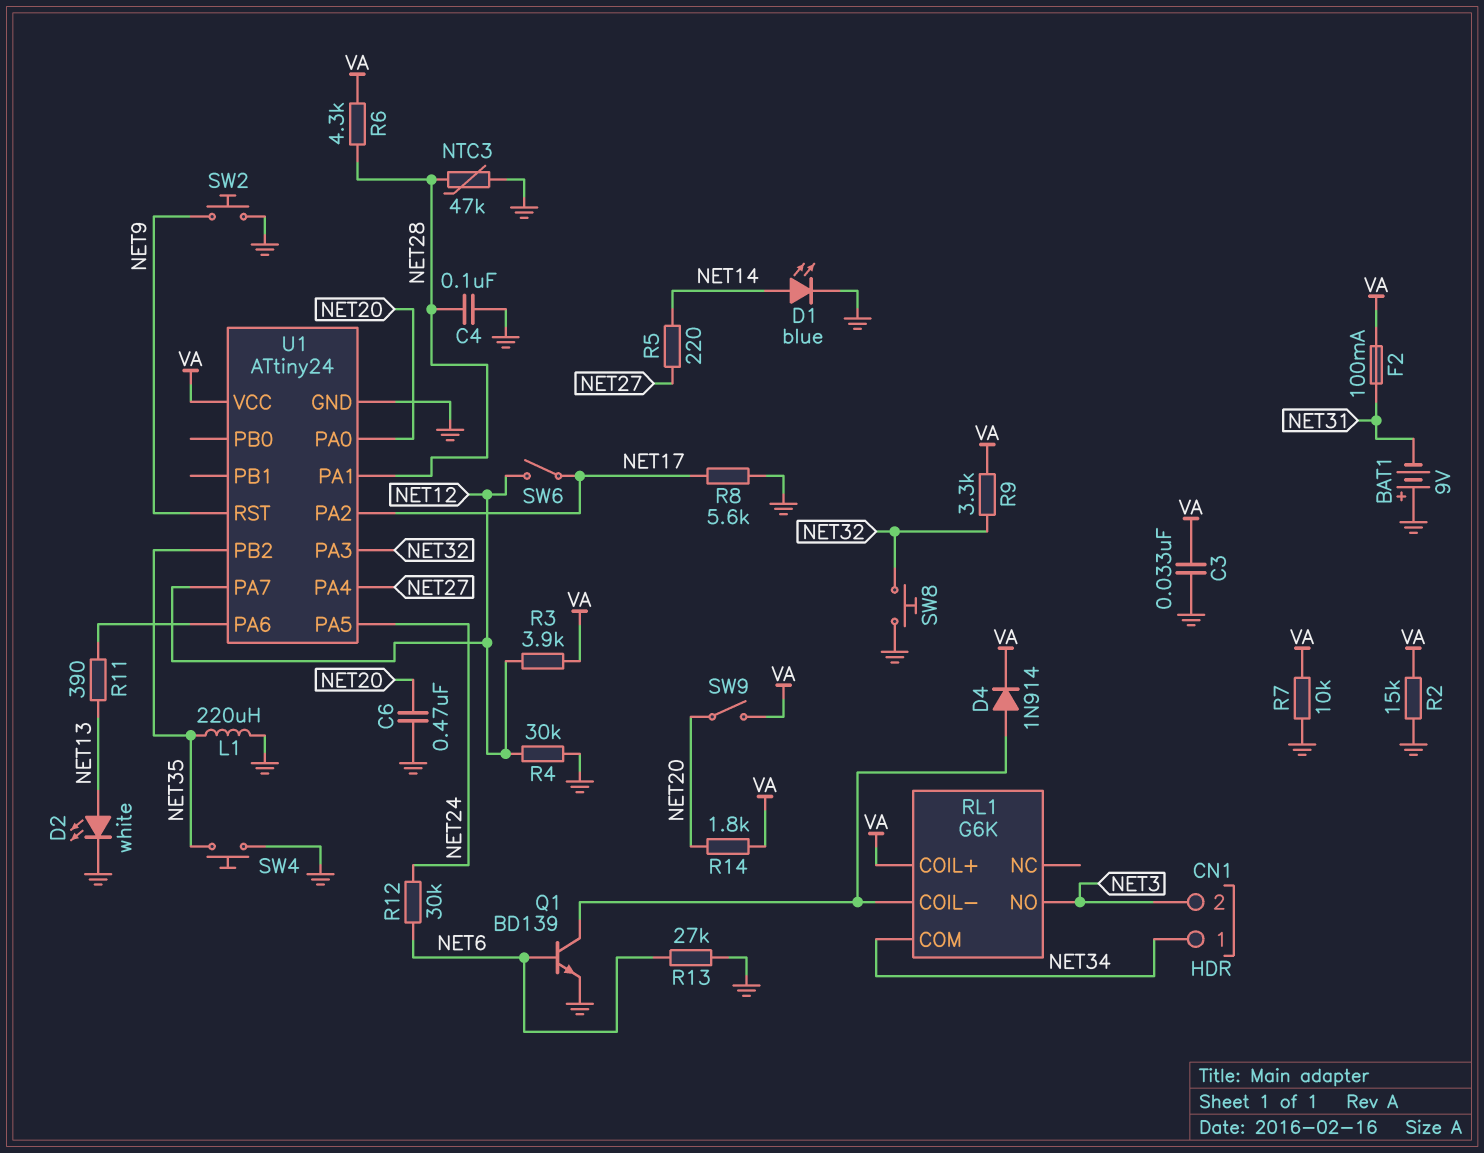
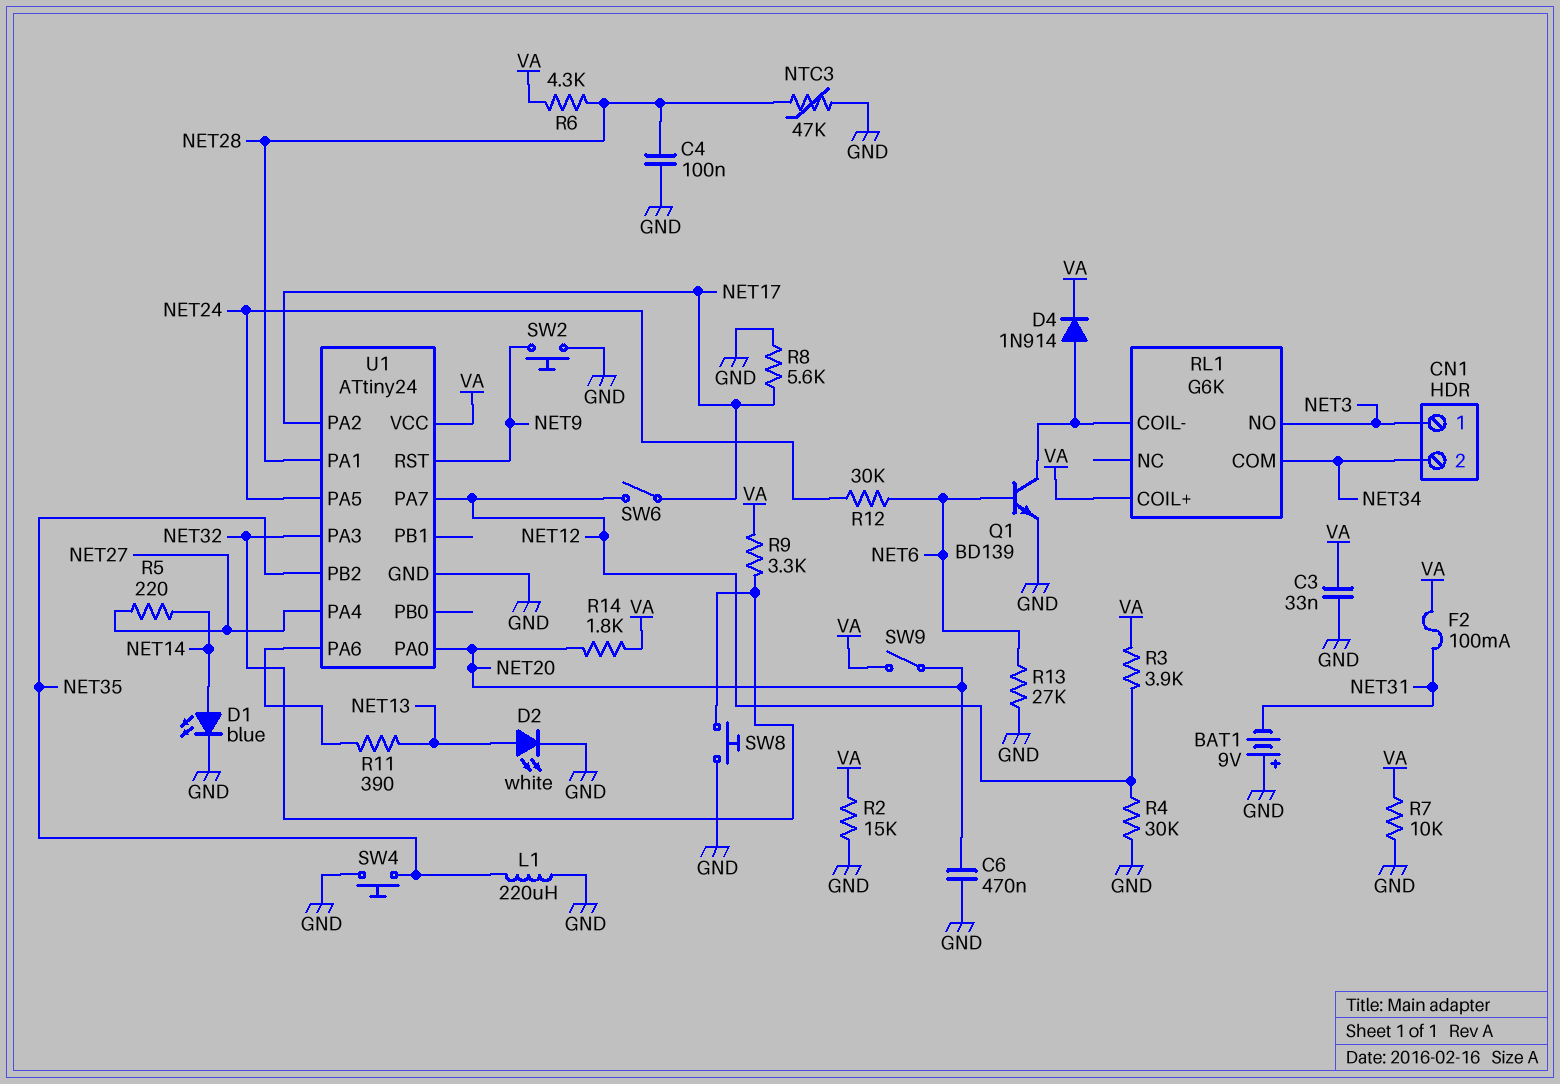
CN1 pin 1: NET34 -> NET3
CN1 pin 2: NET3 -> NET34

